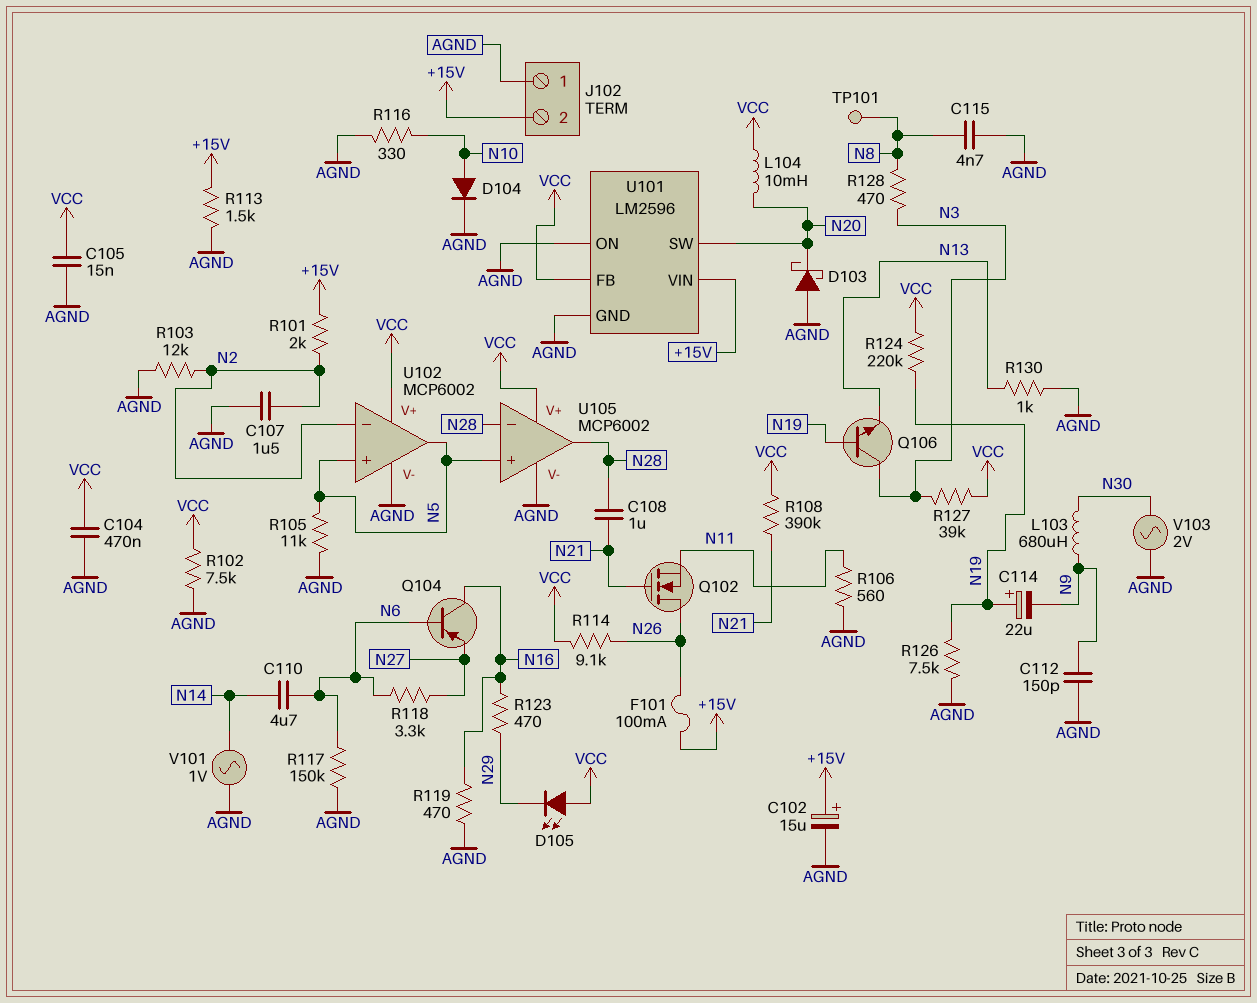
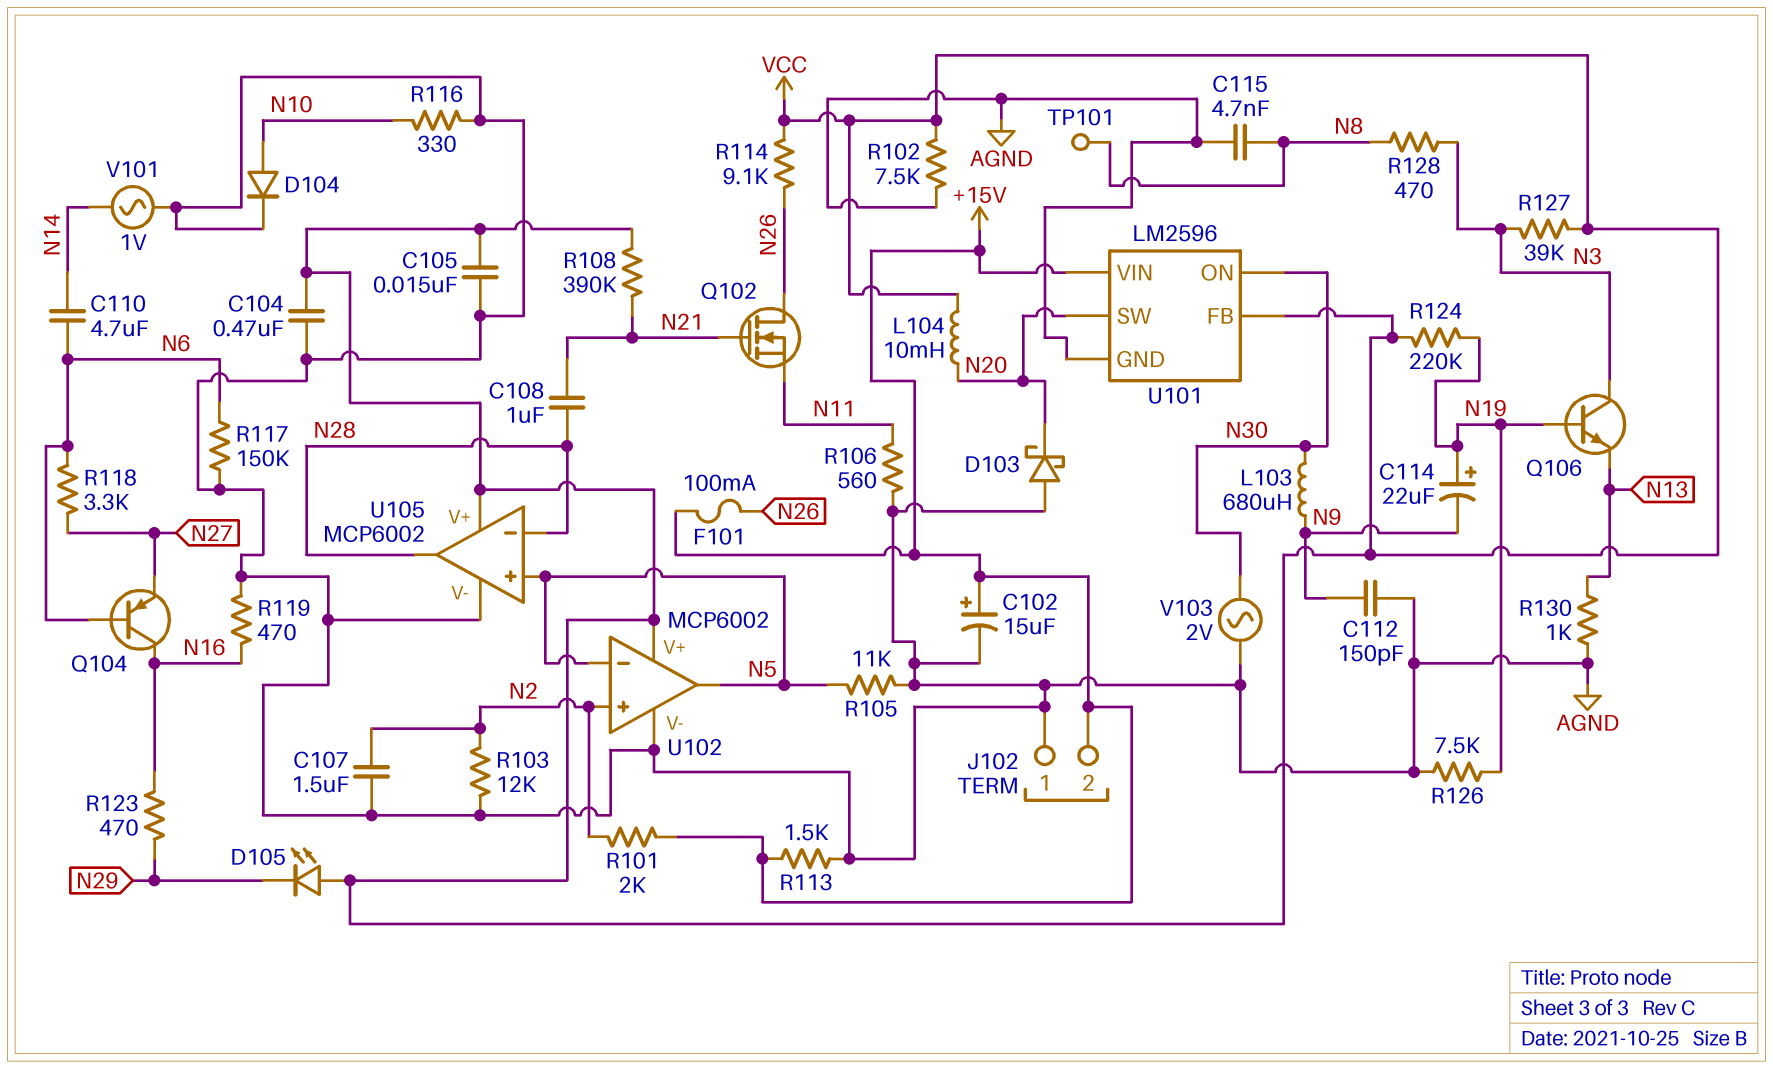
U101 pin ON: AGND -> N30
U102 pin in+: N5 -> N2
U102 pin in-: N2 -> N5

